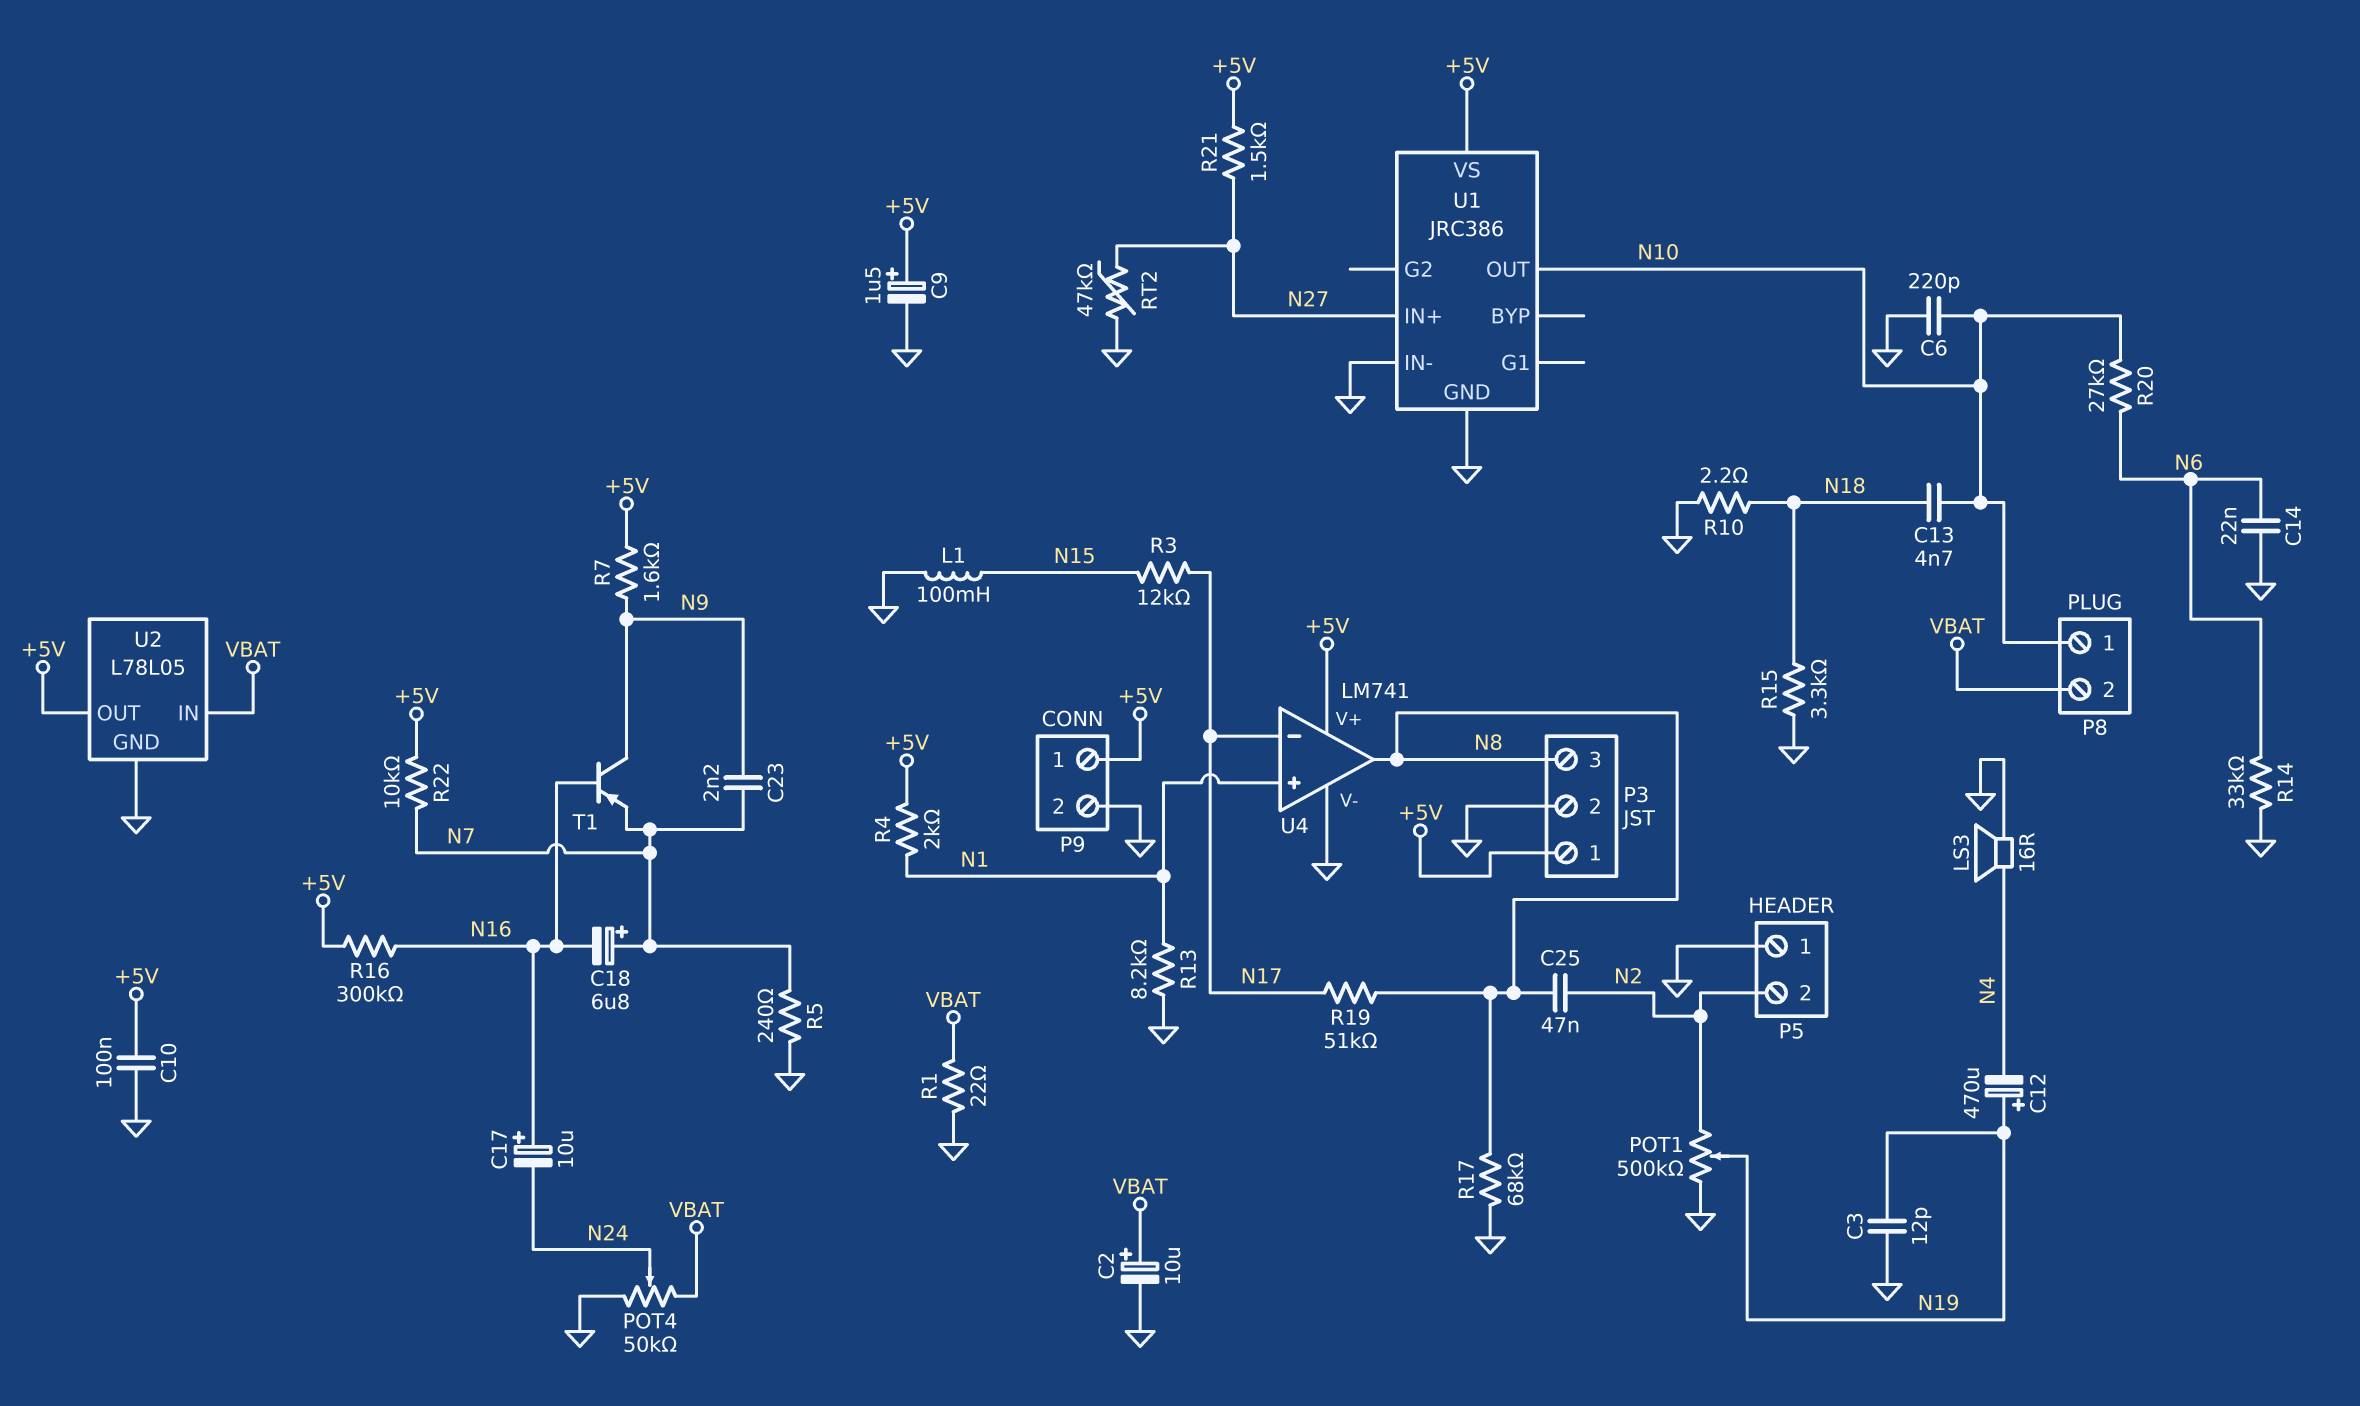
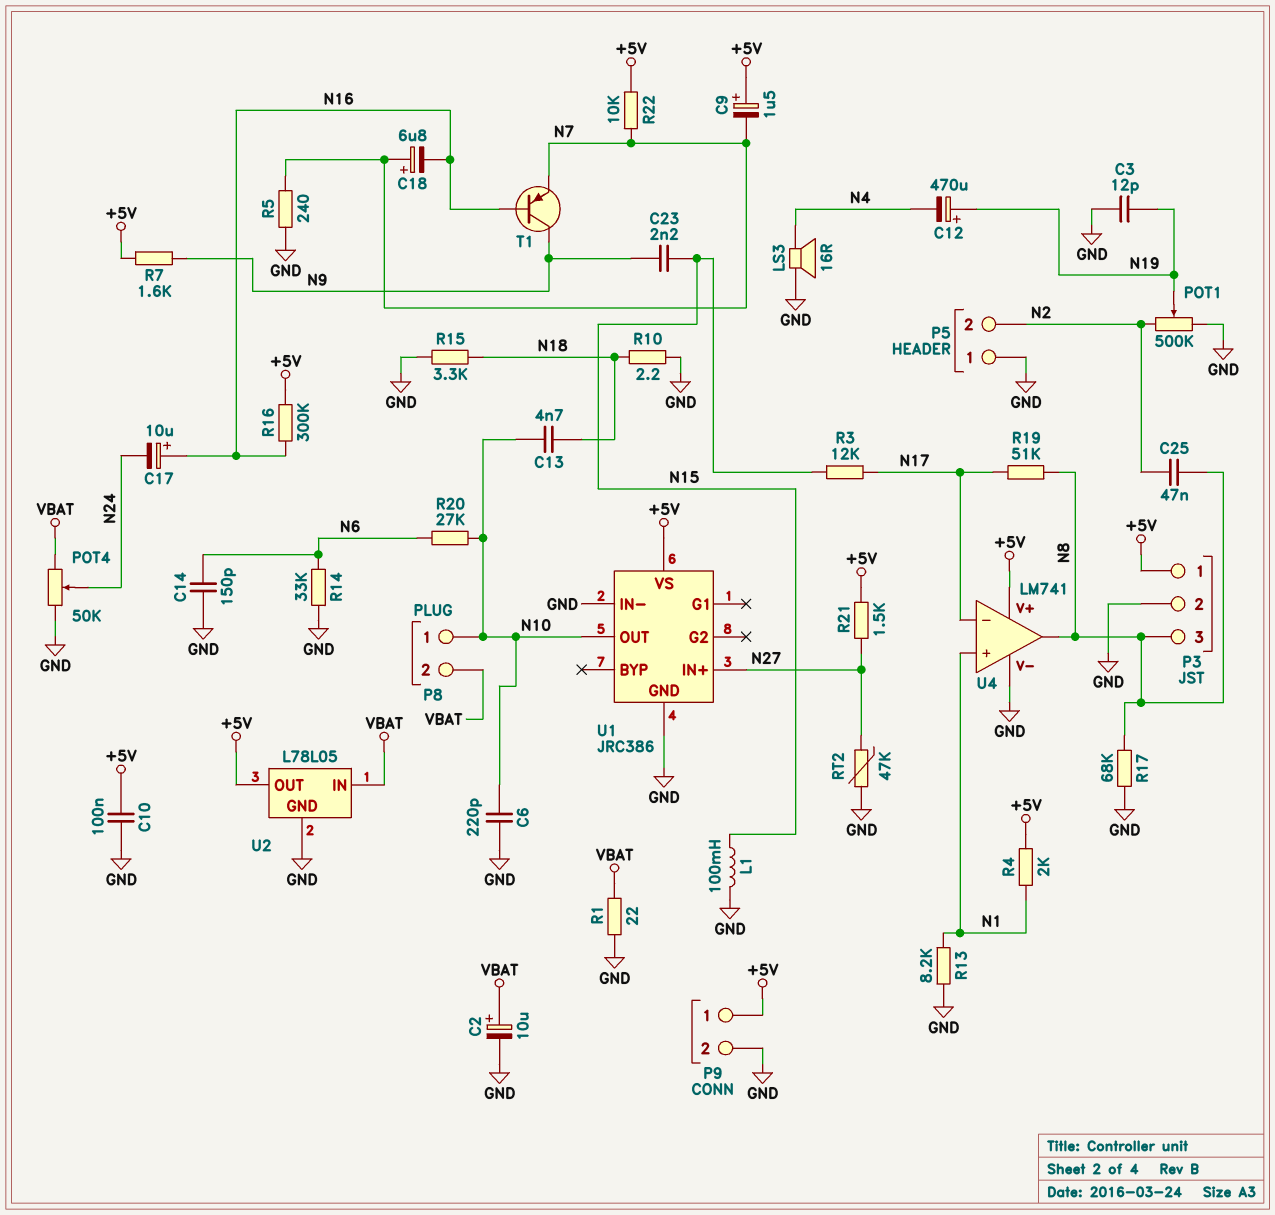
C9: 1.5uF (plus +5V, minus GND) -> 1.5uF (plus +5V, minus N7)
C14: 22nF (GND, N6) -> 150pF (GND, N6)
C23: 2.2nF (N7, N9) -> 2.2nF (N9, N15)

